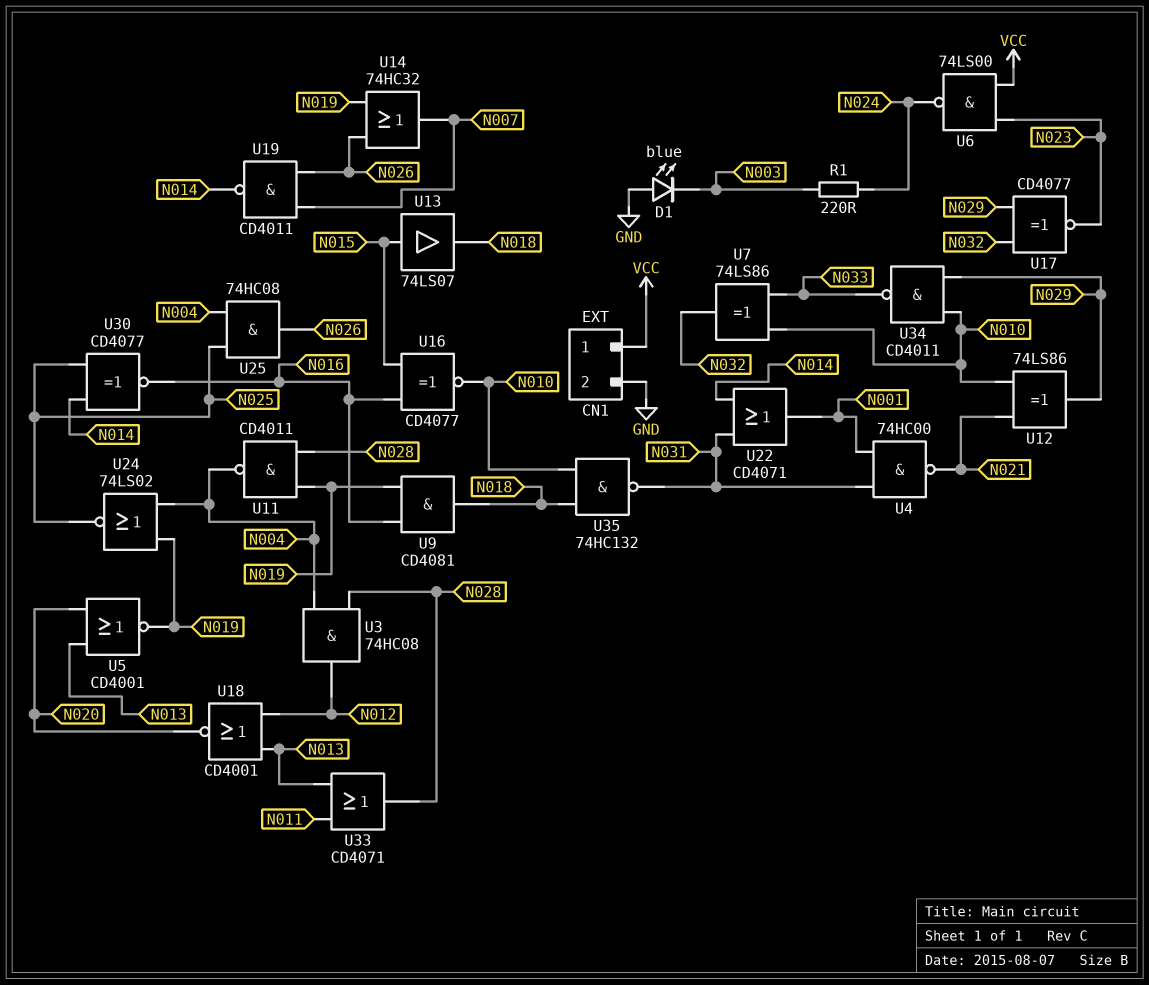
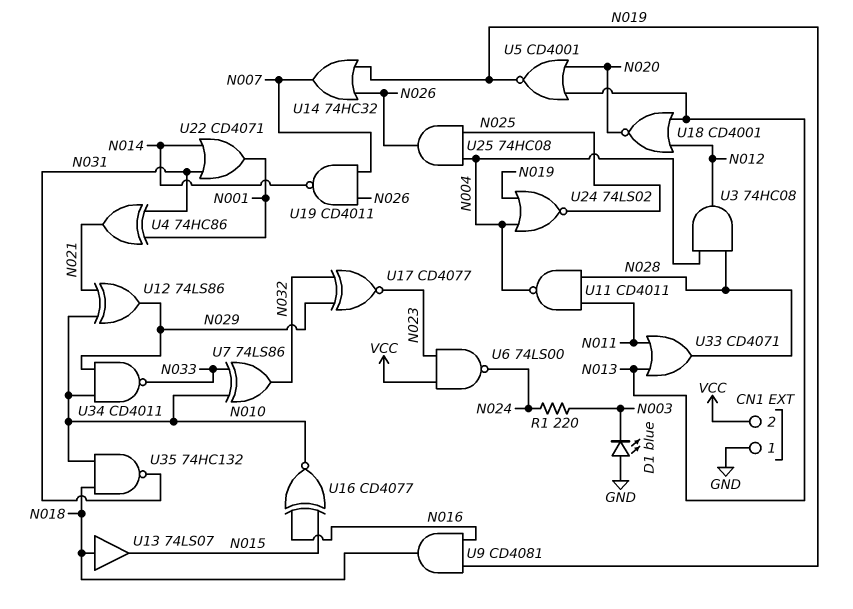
CN1 pin 1: VCC -> GND
CN1 pin 2: GND -> VCC
U4: NAND 74HC00 (in N001, in N031, out N021) -> XOR 74HC86 (in N001, in N031, out N021)
U11: NAND CD4011 (in N019, in N028, out N004) -> NAND CD4011 (in N011, in N028, out N004)
U13: buffer 74LS07 (in N015, out N018) -> buffer 74LS07 (in N018, out N015)
U30: XNOR CD4077 (in N014, in N025, out N016) -> none

